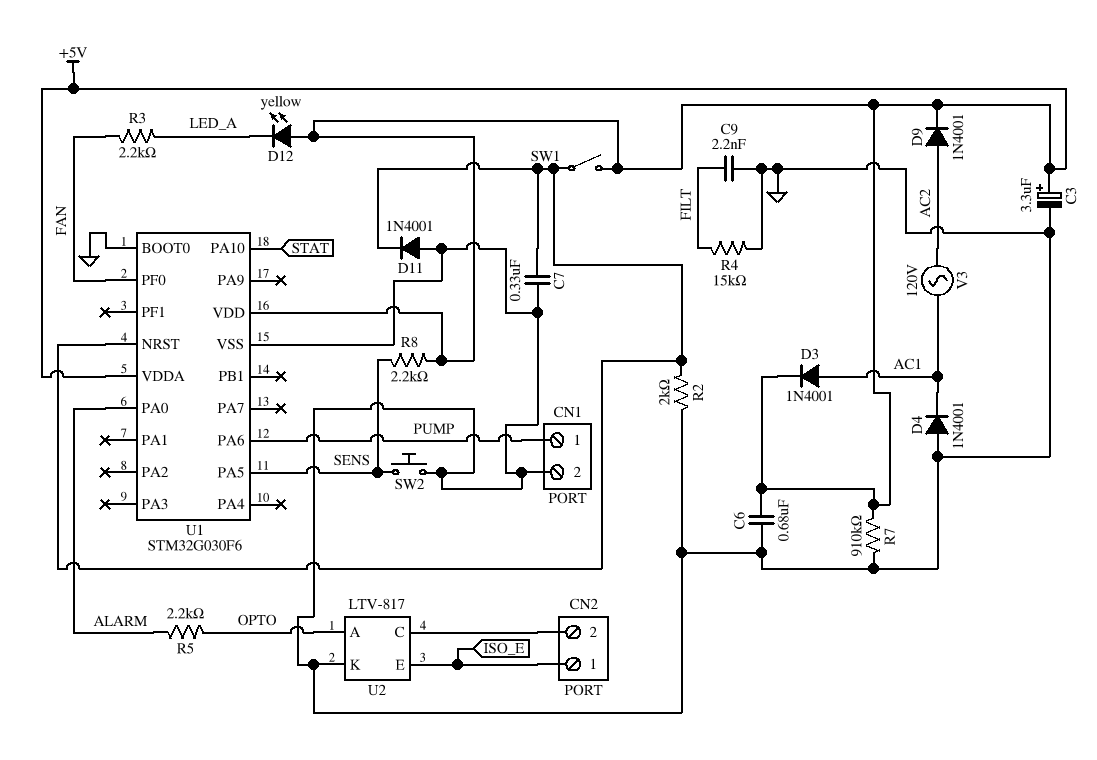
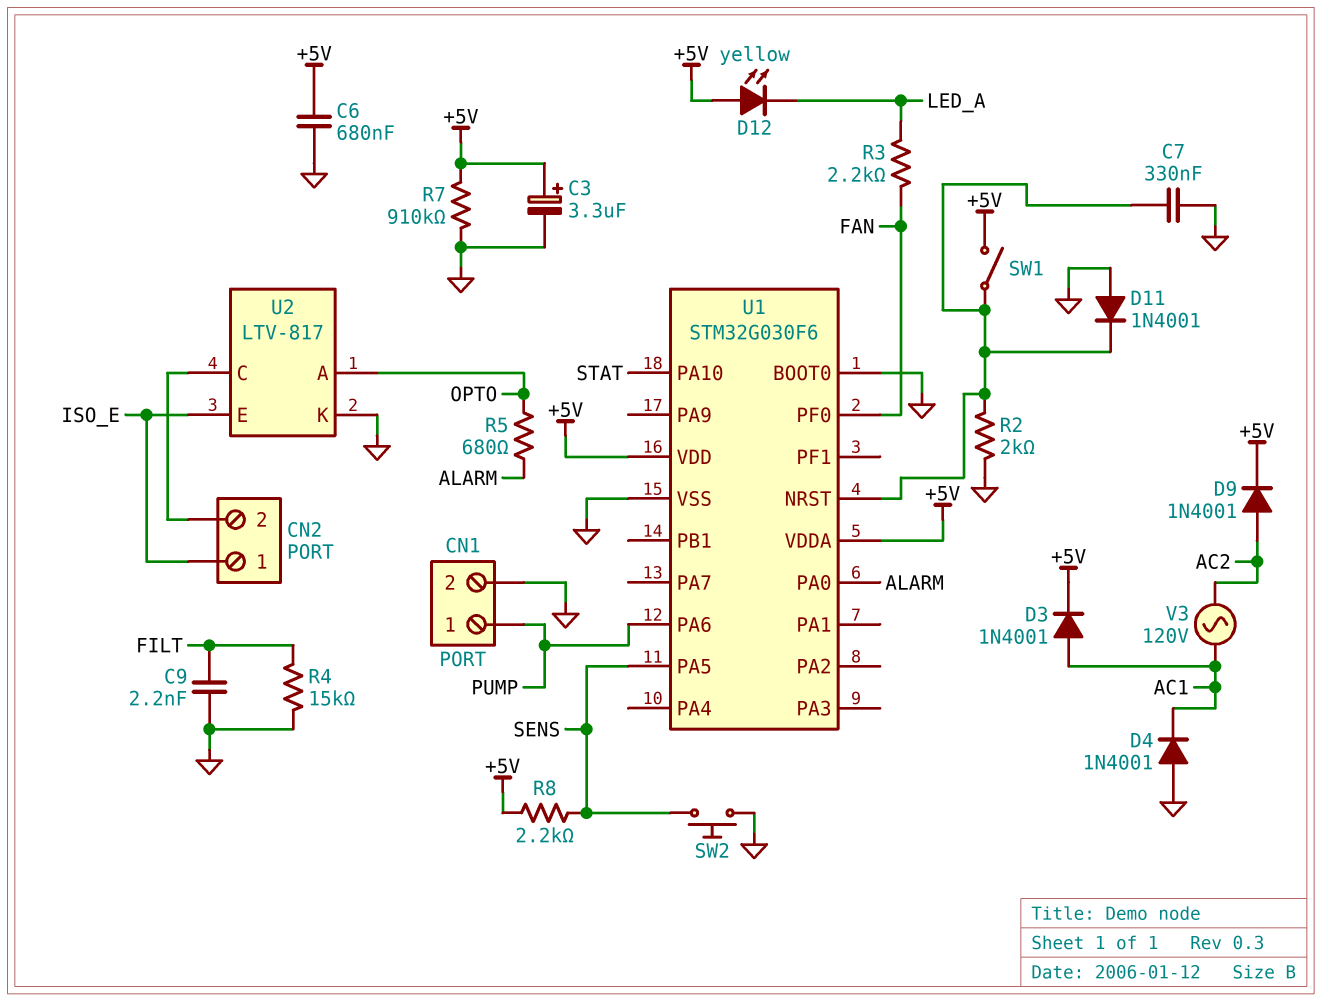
R5: 2.2k (ALARM, OPTO) -> 680 (ALARM, OPTO)

